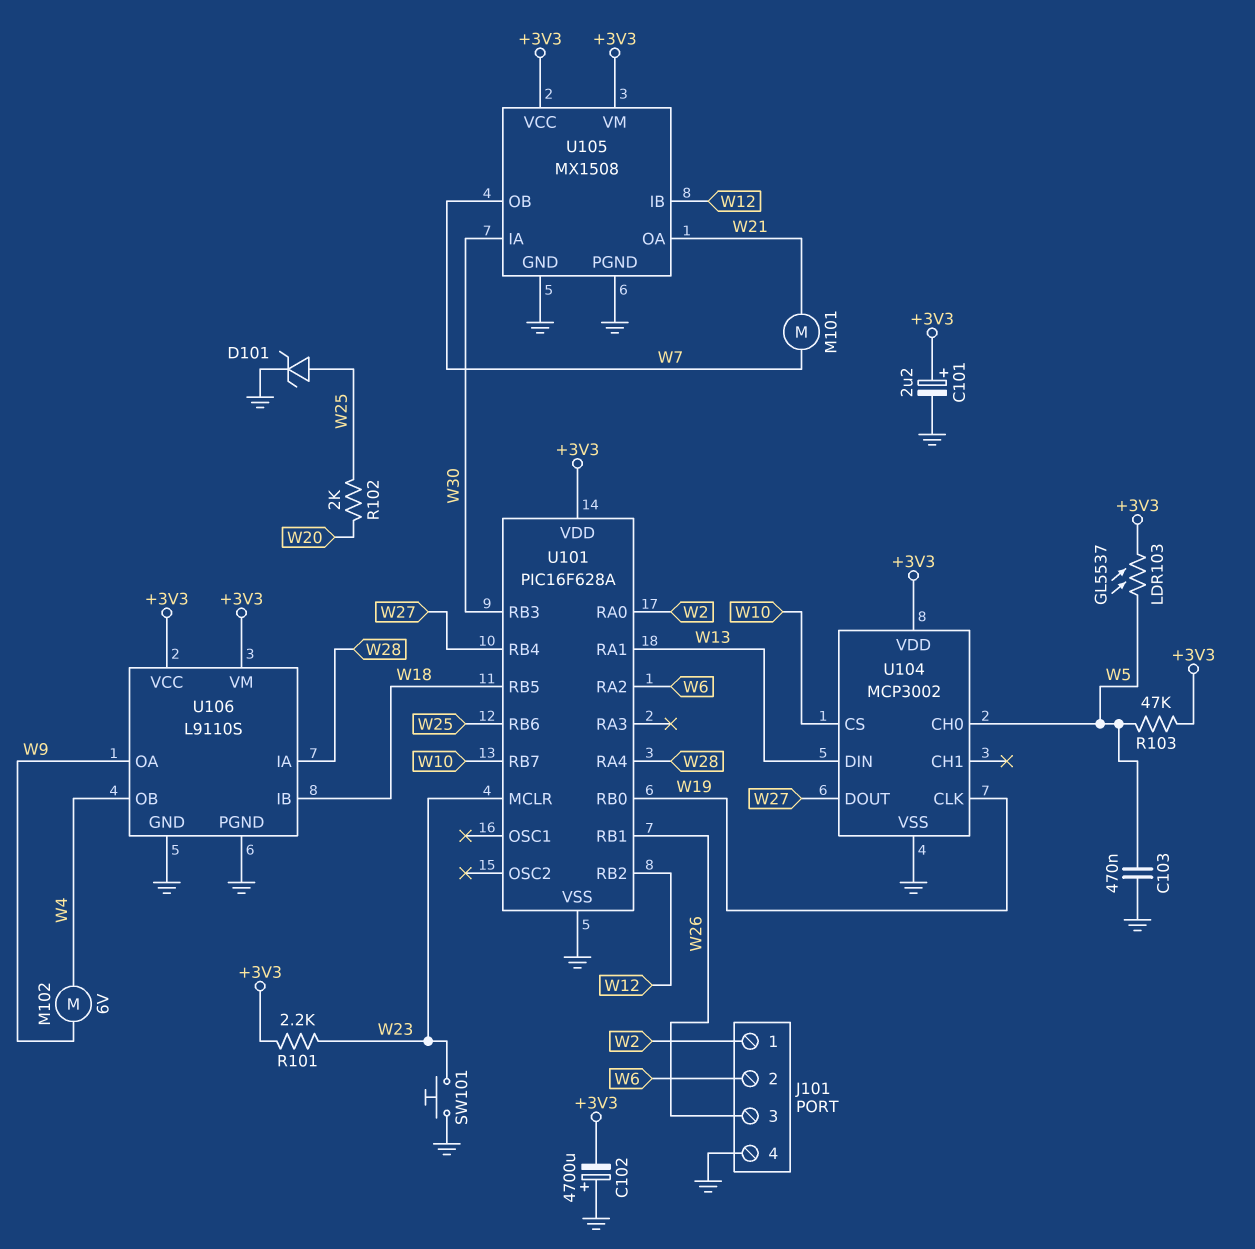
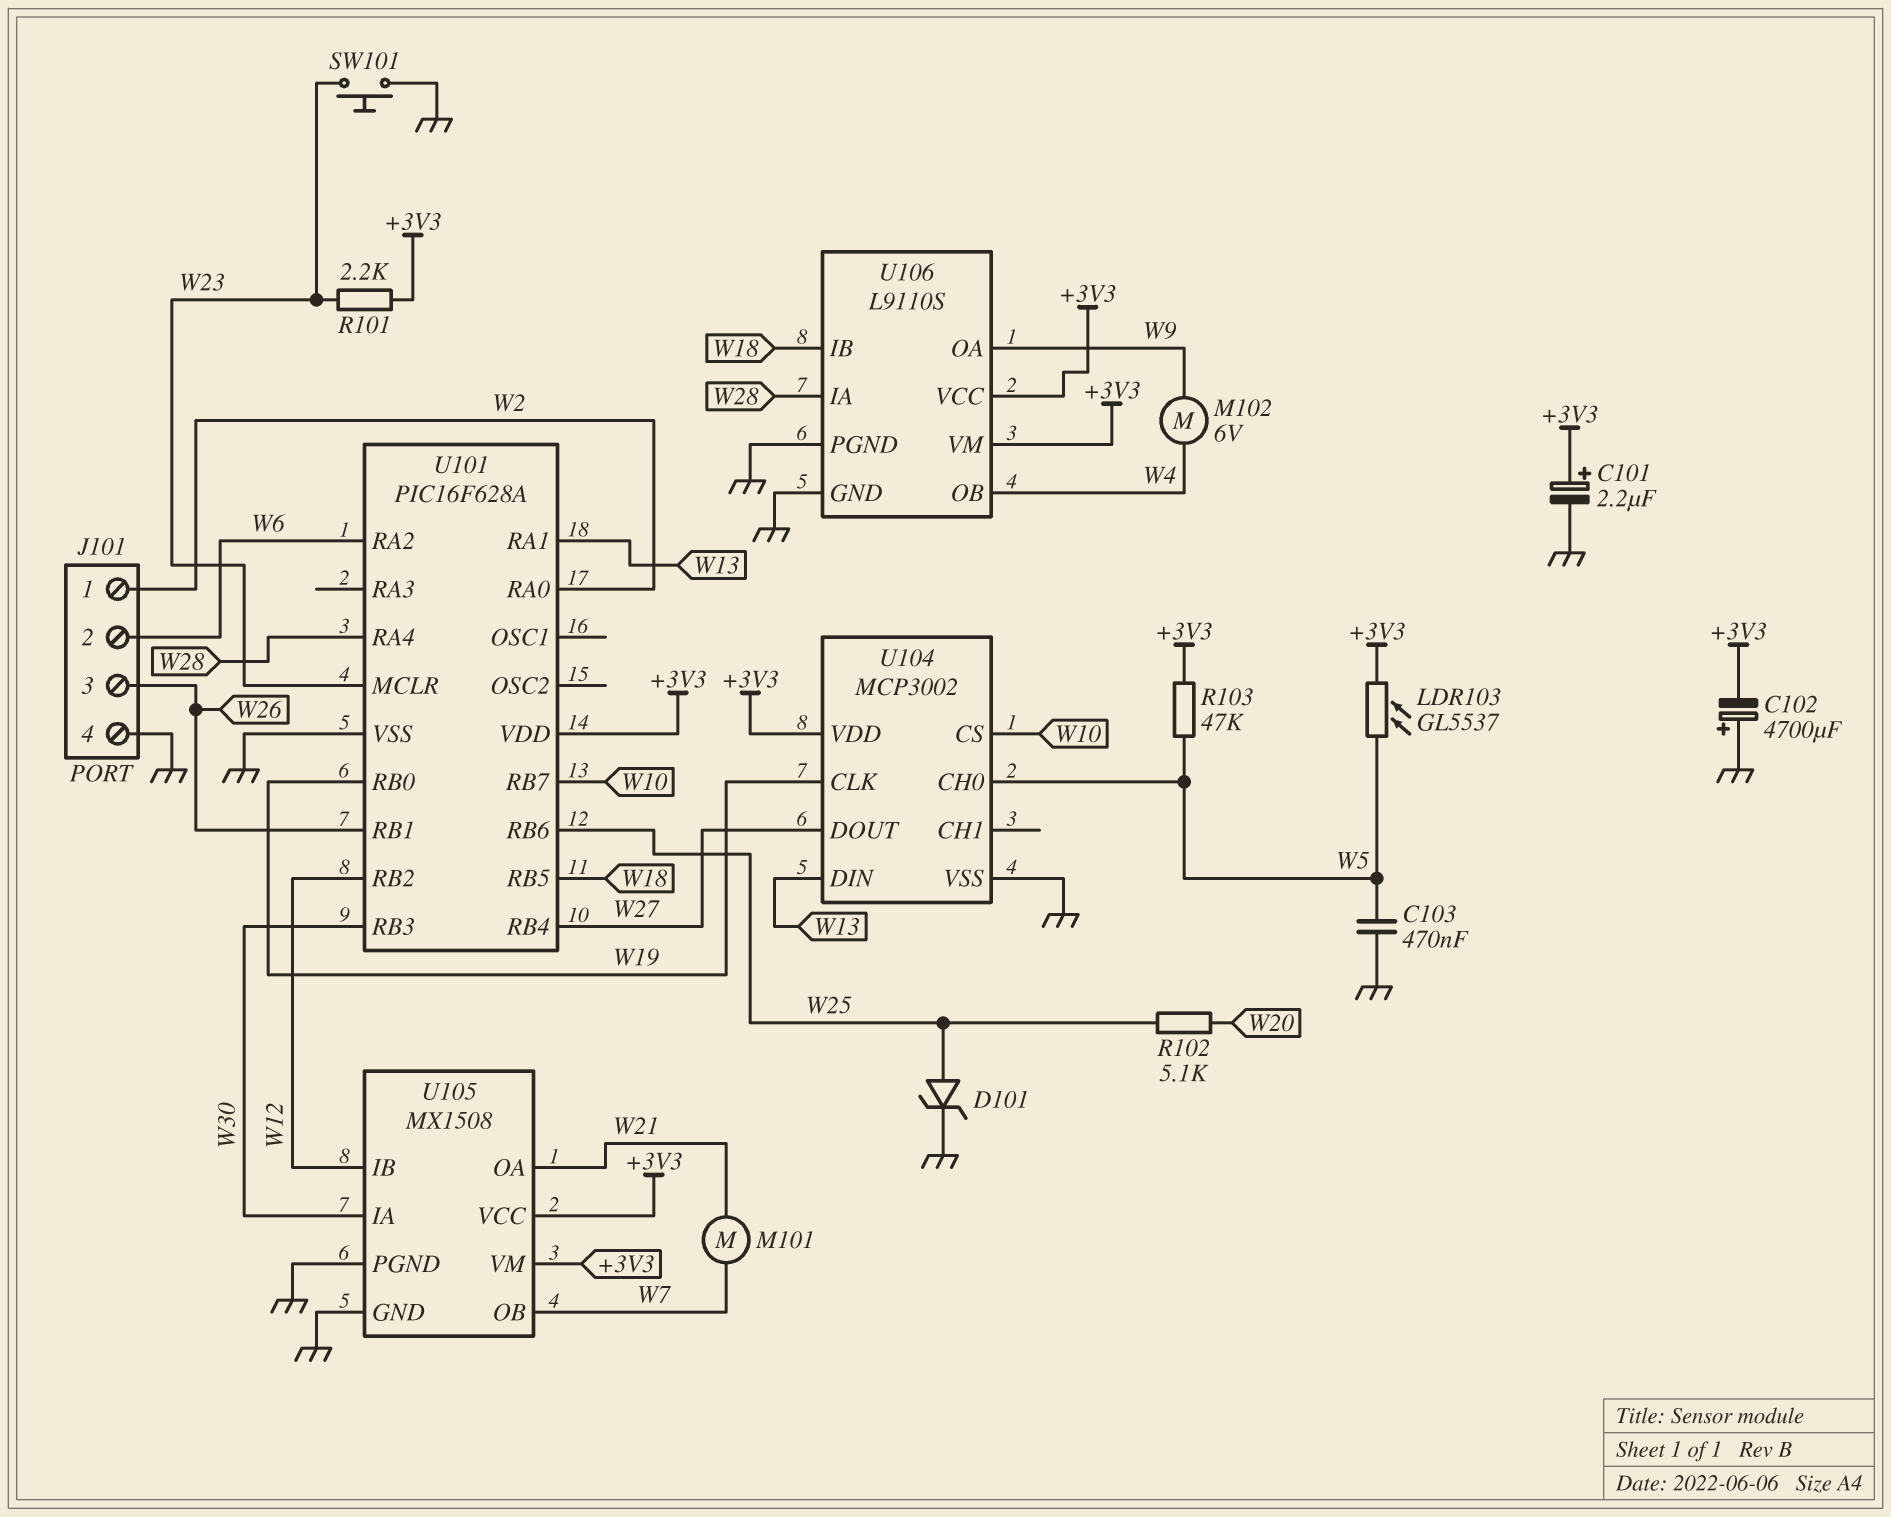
R102: 2k (W20, W25) -> 5.1k (W20, W25)

